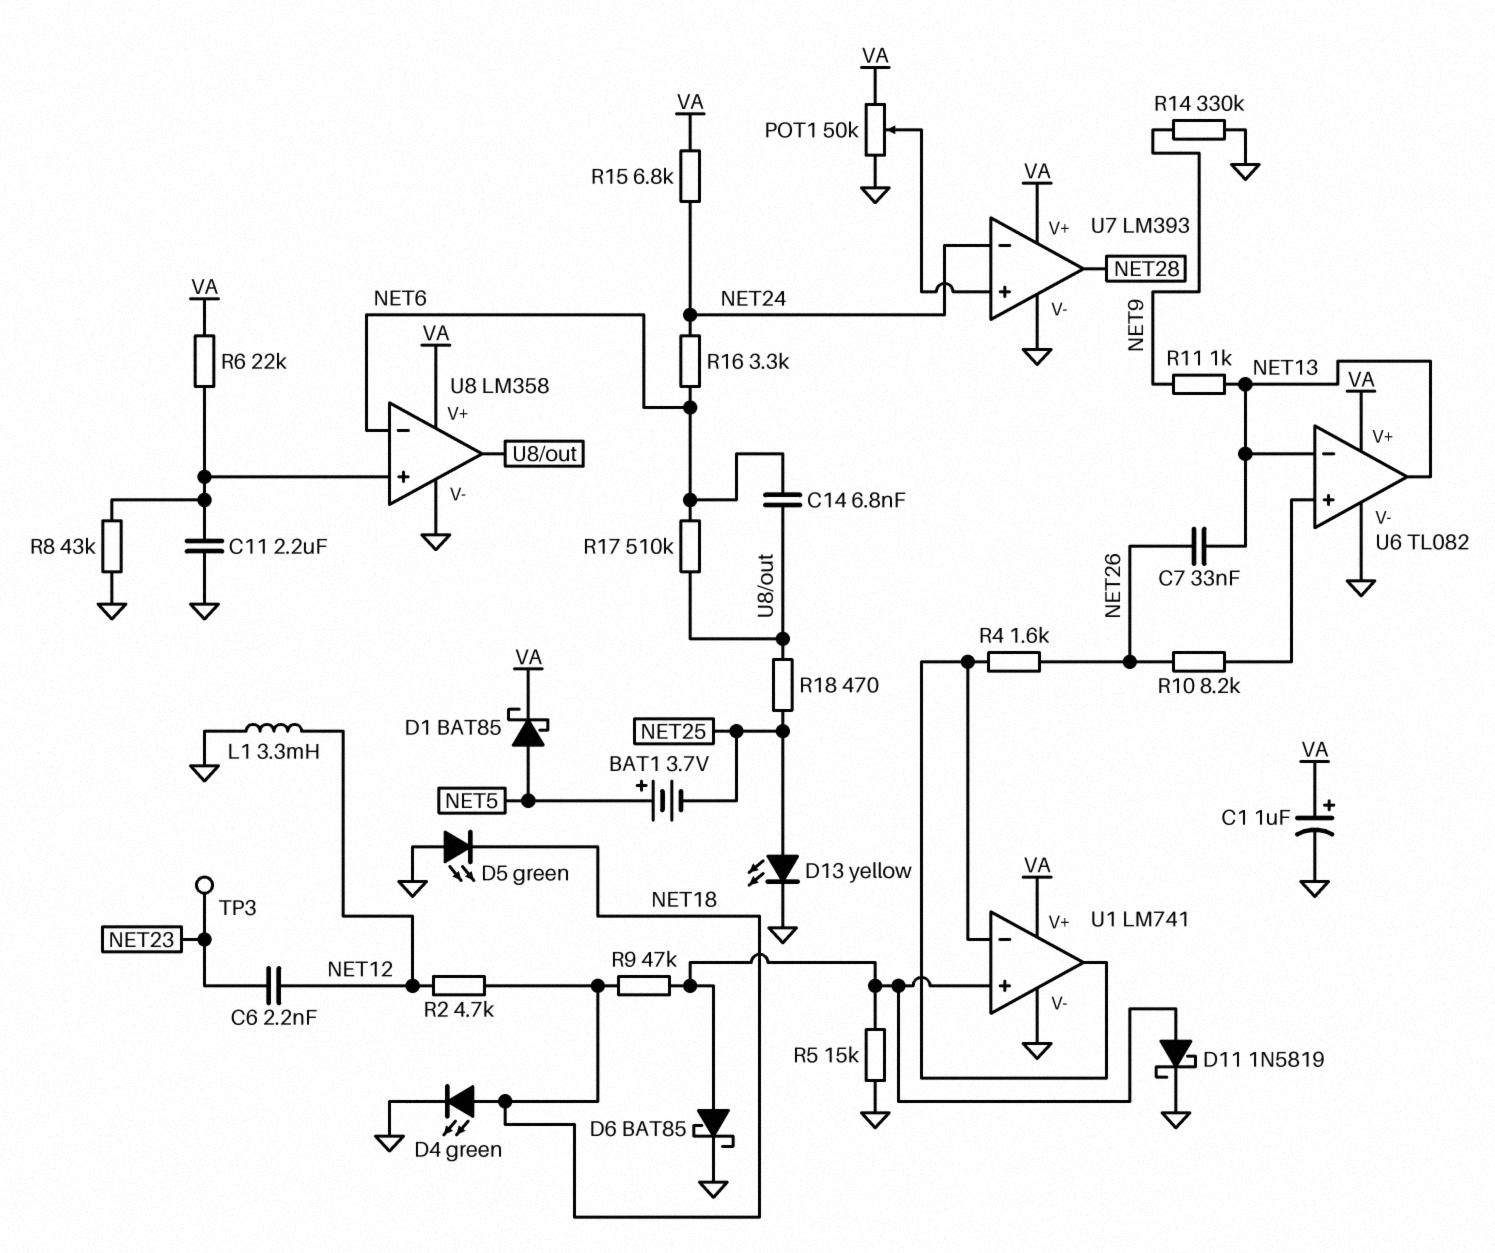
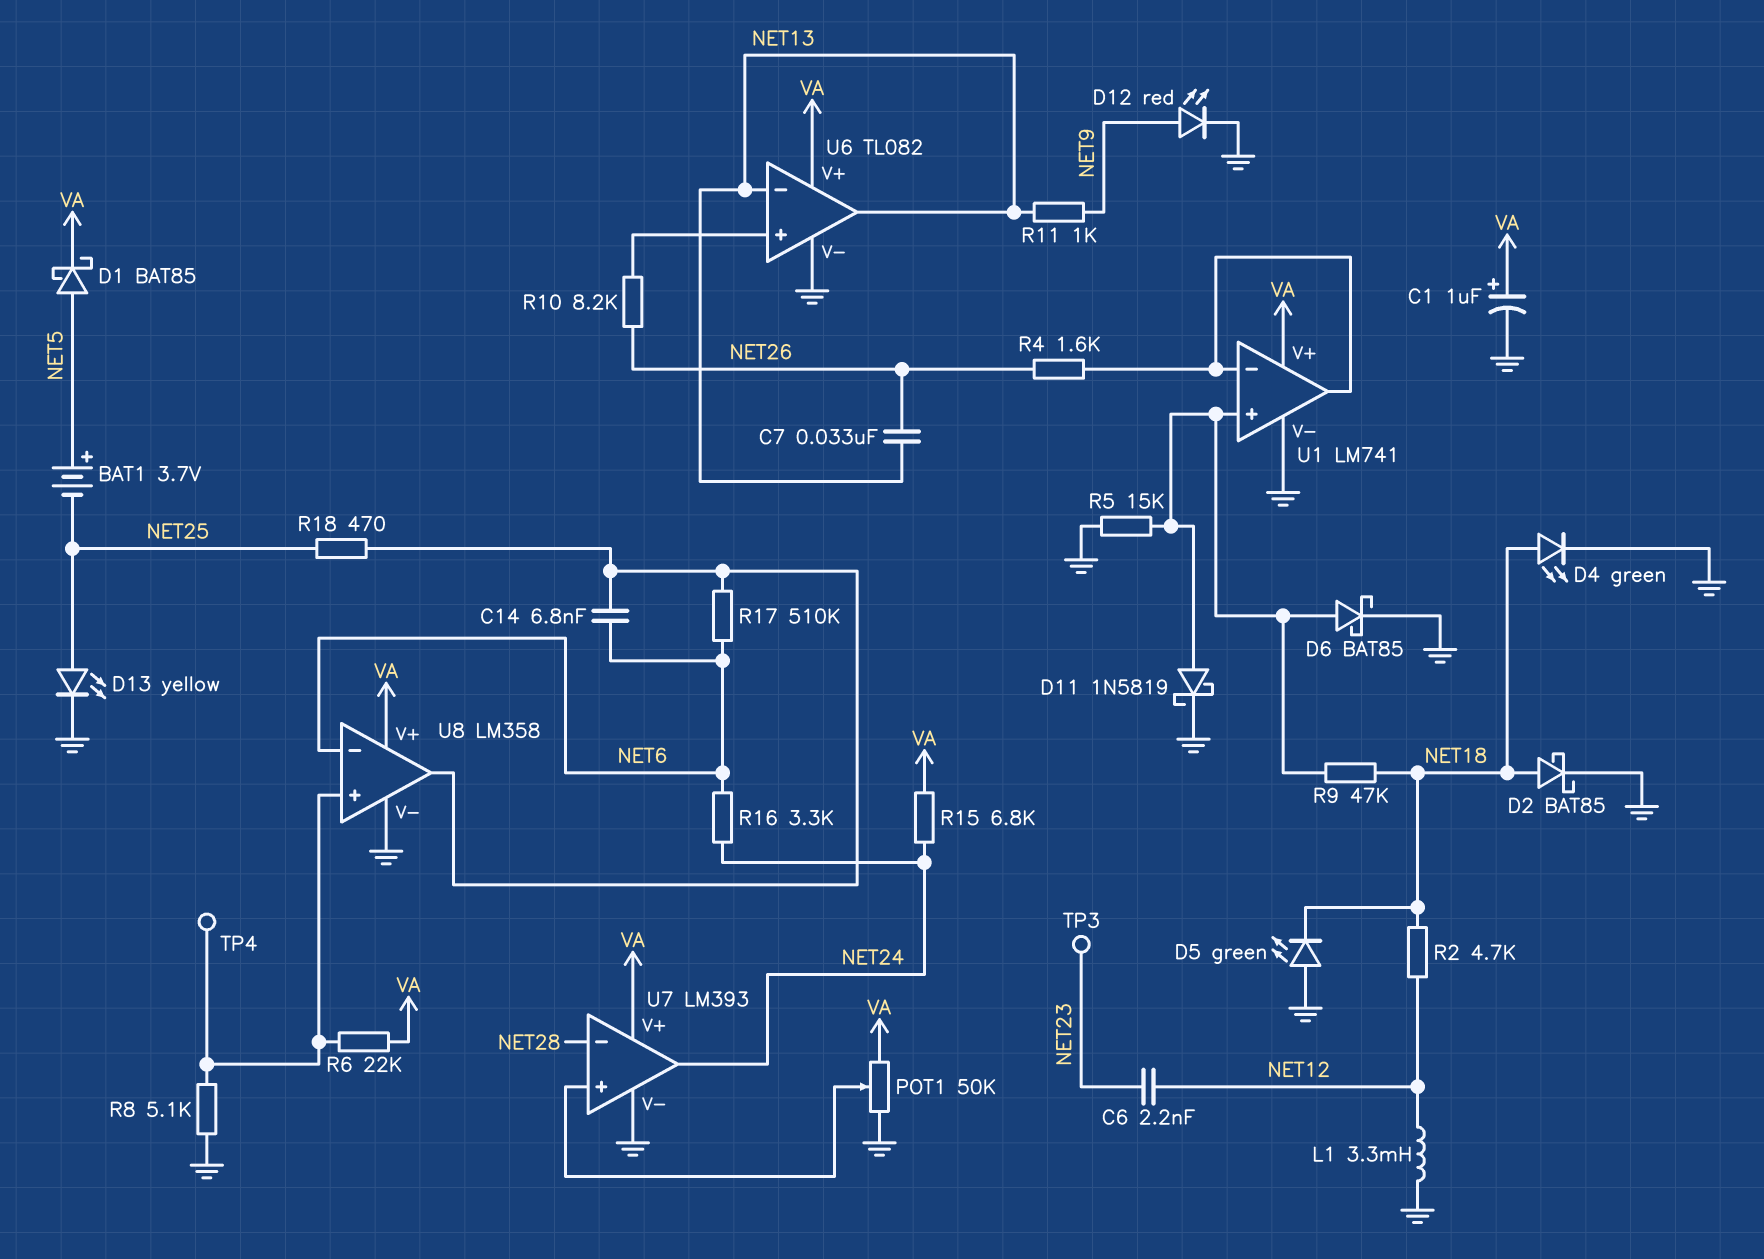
C11: 2.2uF (GND, U8/in+) -> none
D2: none -> schottky BAT85 (A NET18, K GND)
D12: none -> LED red (A NET9, K GND)
R8: 43k (GND, U8/in+) -> 5.1k (GND, U8/in+)
R14: 330k (GND, NET9) -> none
TP4: none -> test point (U8/in+)
U7 pin in-: NET24 -> NET28
U7 pin out: NET28 -> NET24

